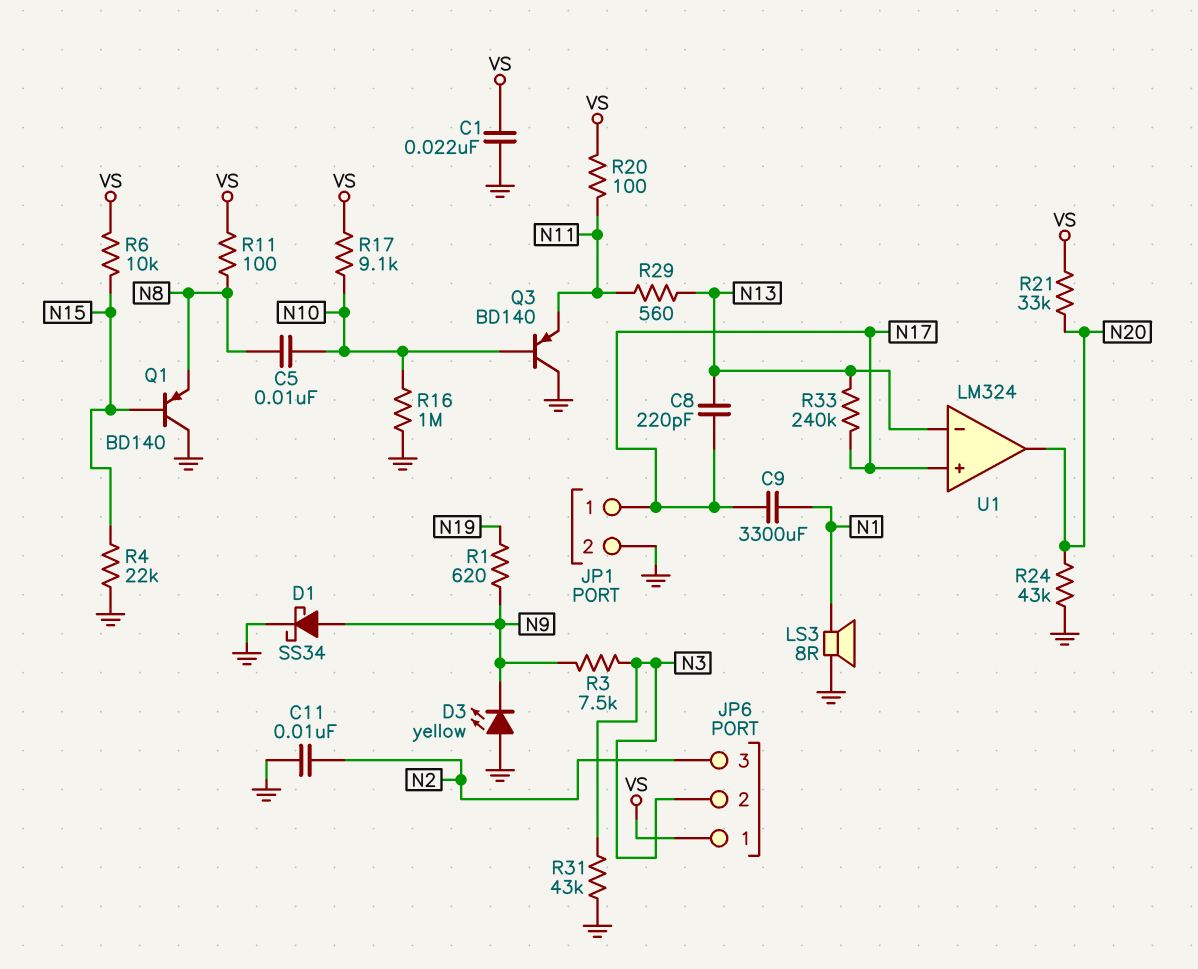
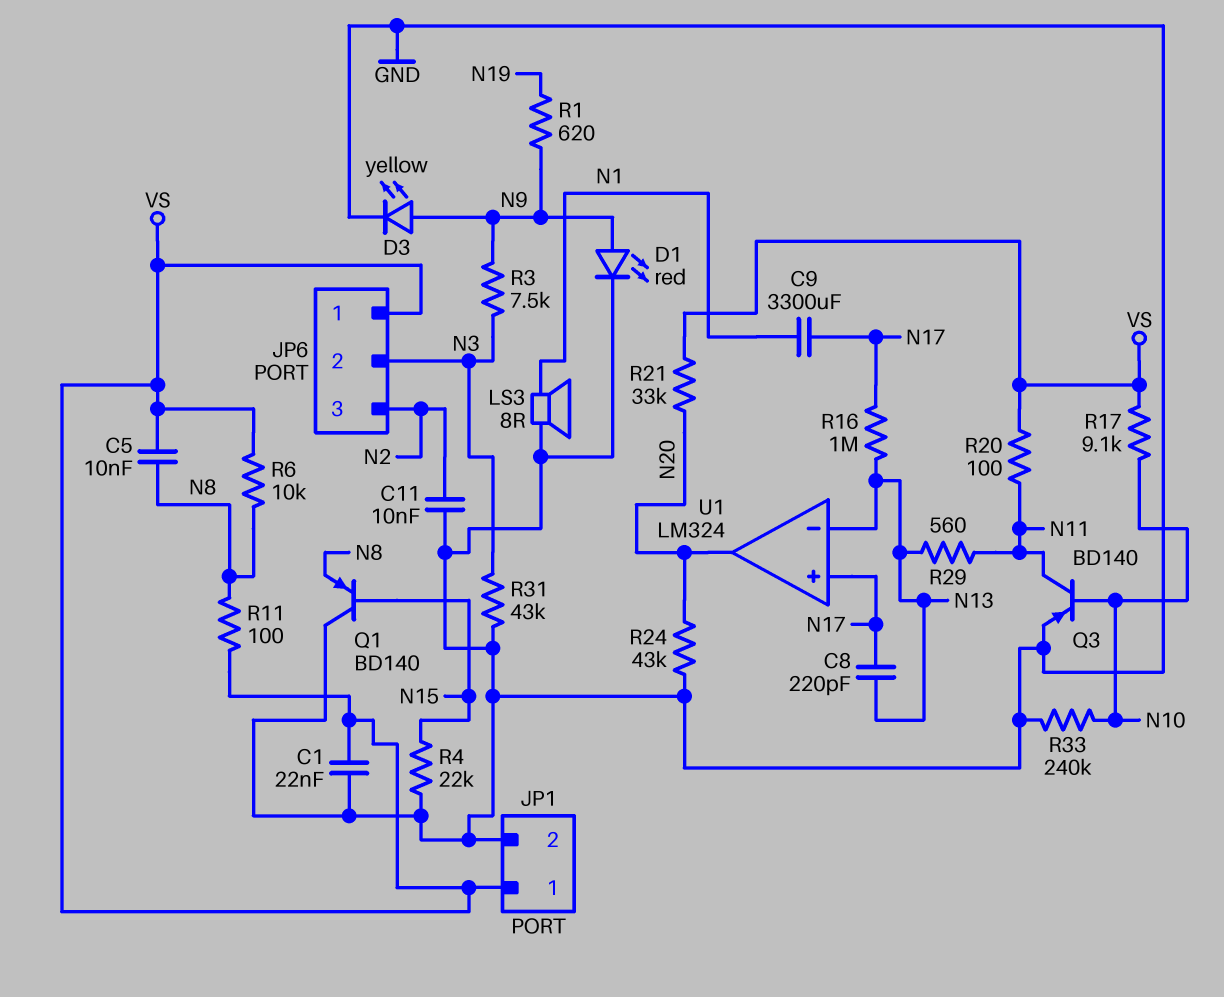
C5: 10nF (N8, N10) -> 10nF (N8, VS)
D1: schottky SS34 (A N9, K GND) -> LED red (A N9, K GND)
D3: LED yellow (A GND, K N9) -> LED yellow (A N9, K GND)
JP1 pin 1: N17 -> VS
Q3: PNP BD140 (B N10, C GND, E N11) -> PNP BD140 (B N10, C N11, E GND)
R6: 10k (N15, VS) -> 10k (N8, VS)
R16: 1M (GND, N10) -> 1M (N13, N17)
R33: 240k (N13, N17) -> 240k (GND, N10)

